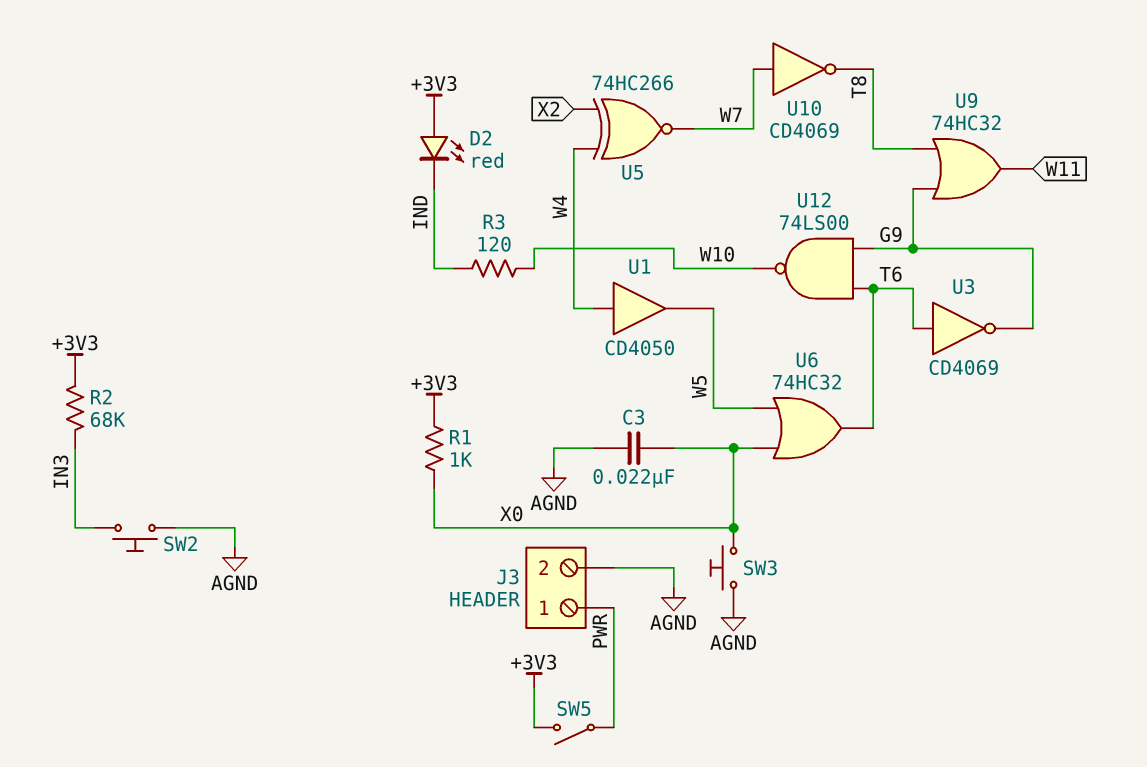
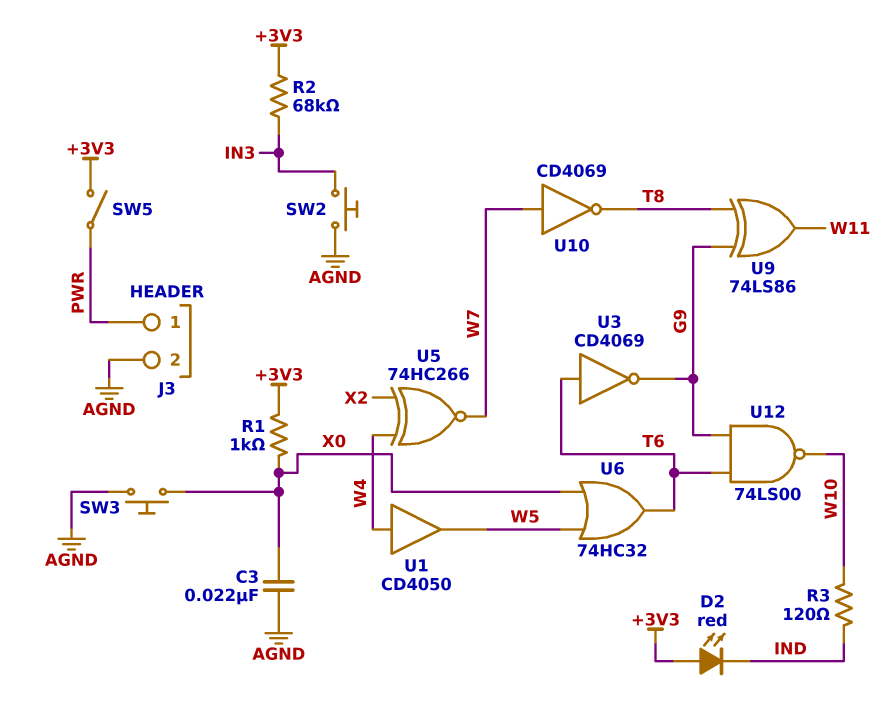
U9: OR 74HC32 (in G9, in T8, out W11) -> XOR 74LS86 (in G9, in T8, out W11)

